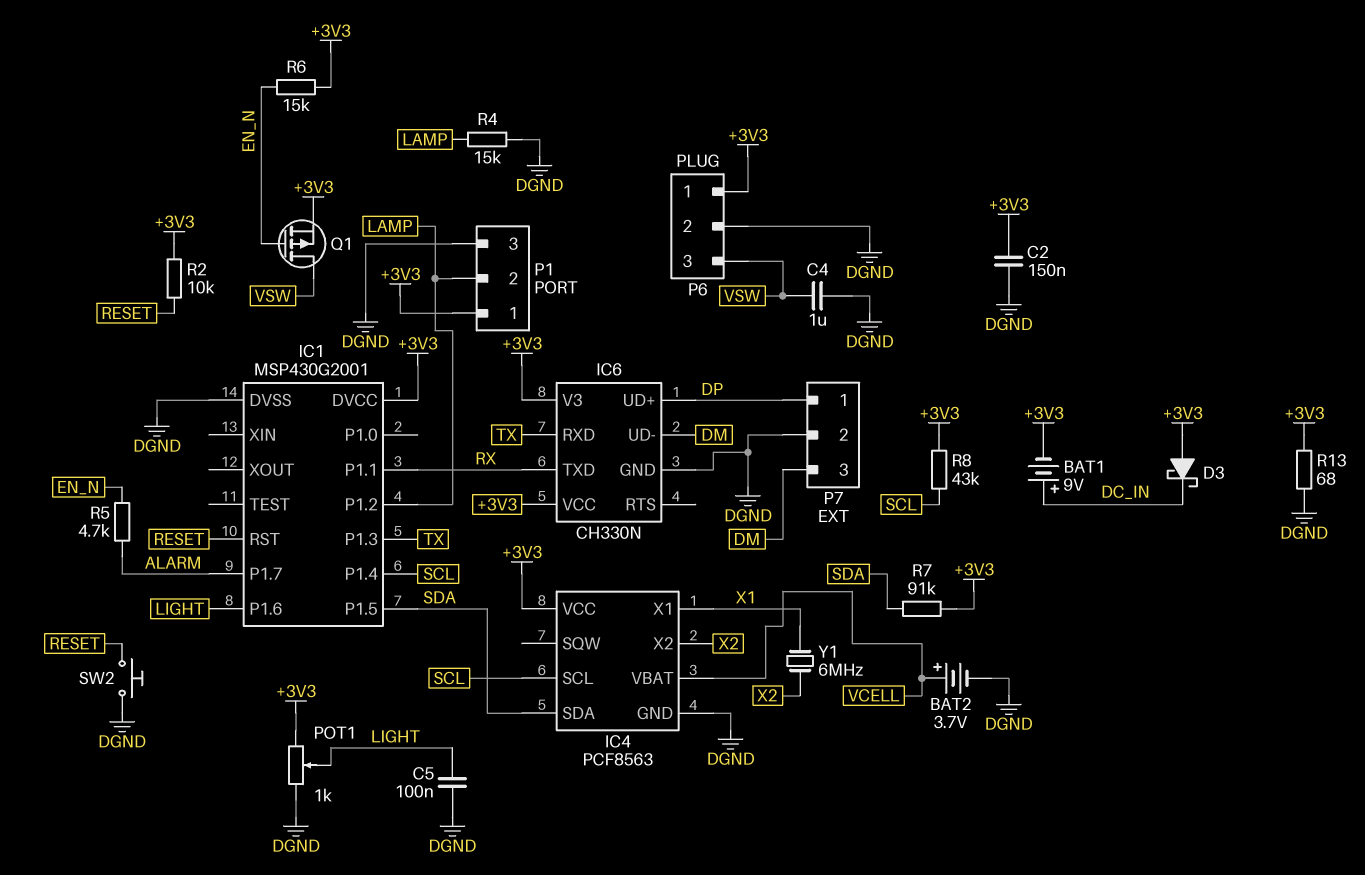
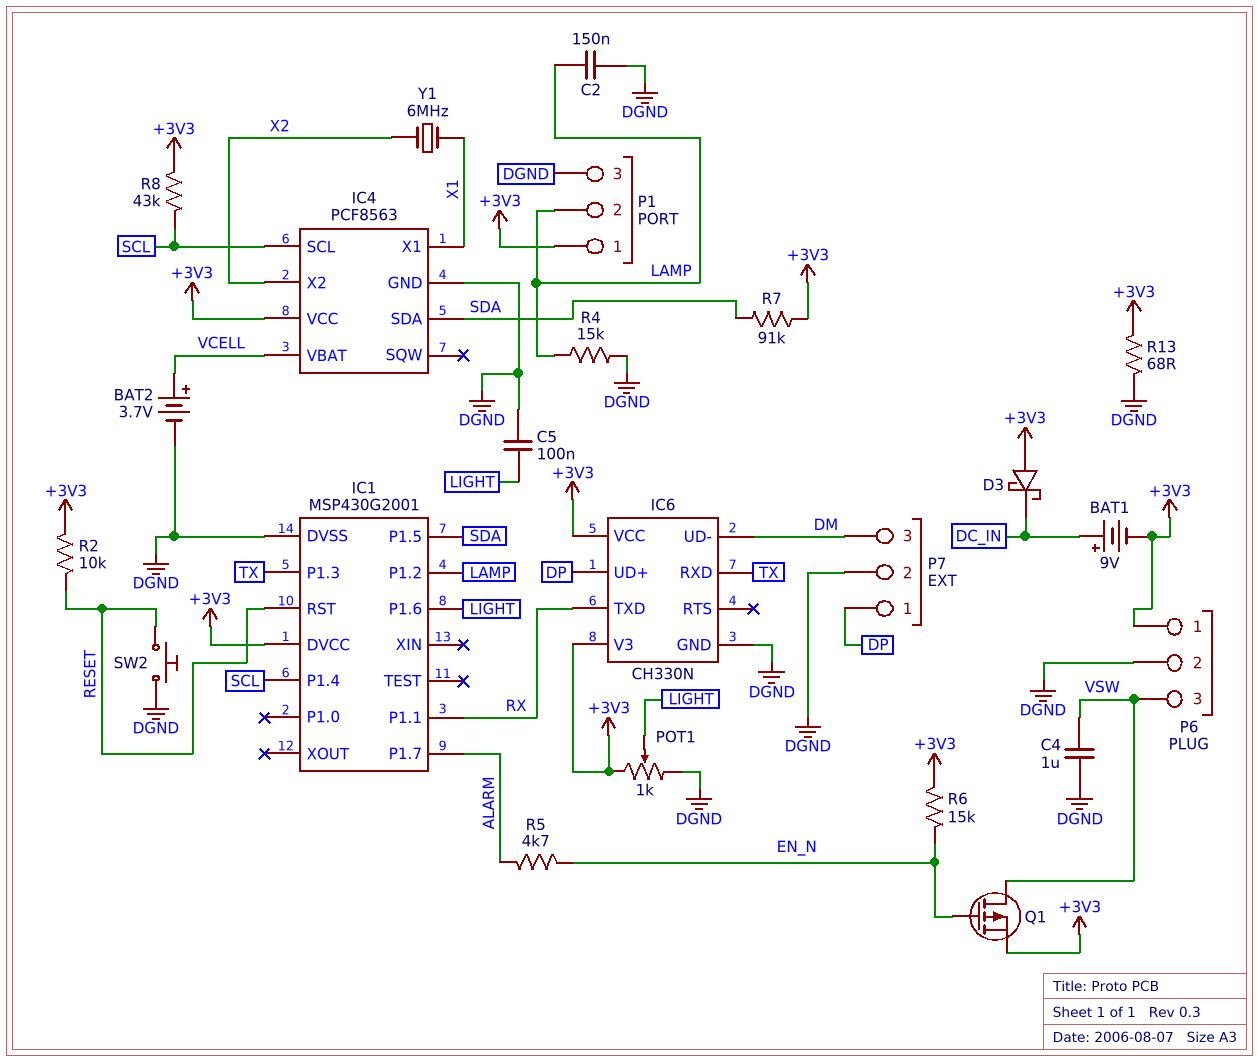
C2: 150nF (+3V3, DGND) -> 150nF (DGND, LAMP)

